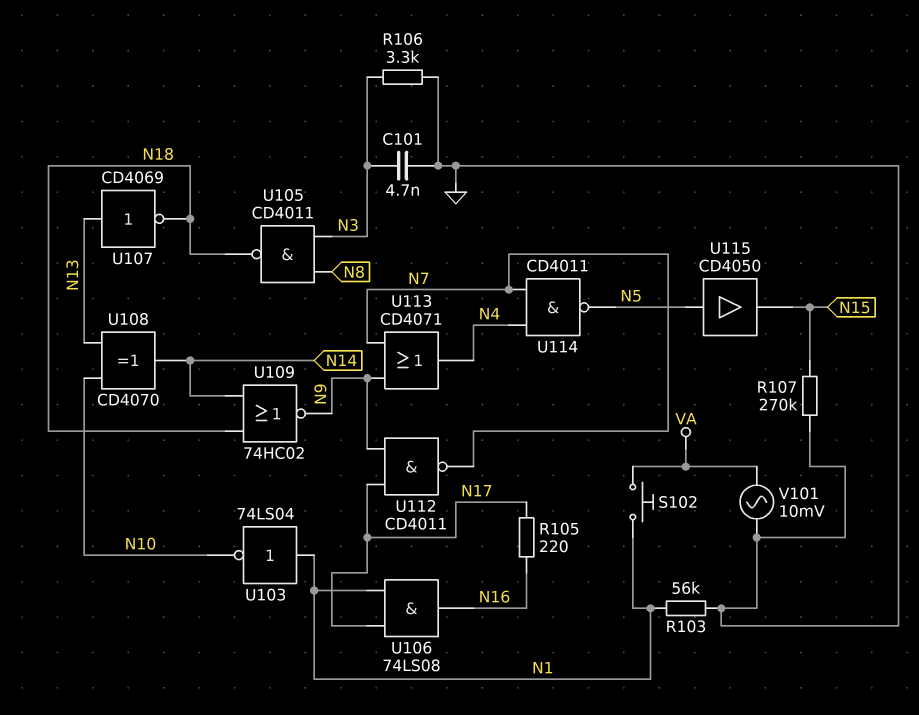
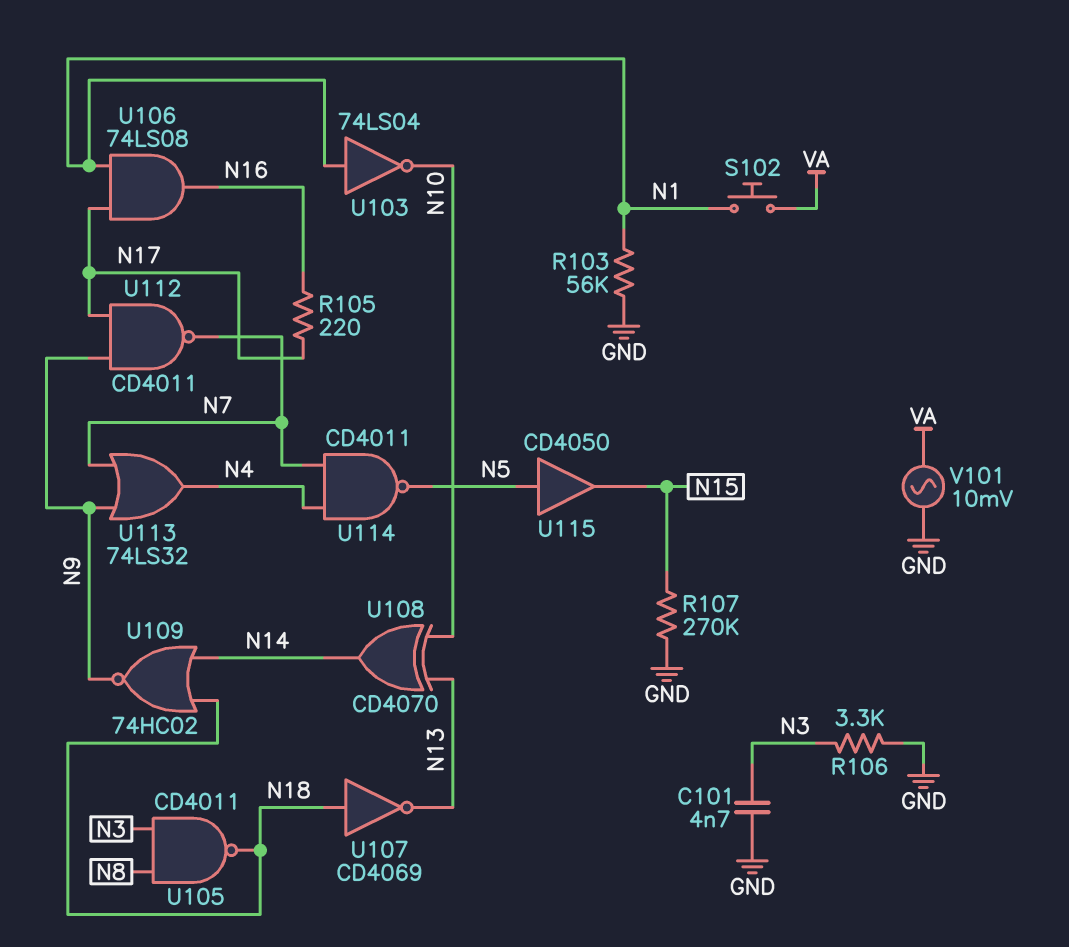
U107: NOT CD4069 (in N13, out N18) -> NOT CD4069 (in N18, out N13)
U113: OR CD4071 (in N7, in N9, out N4) -> OR 74LS32 (in N7, in N9, out N4)

